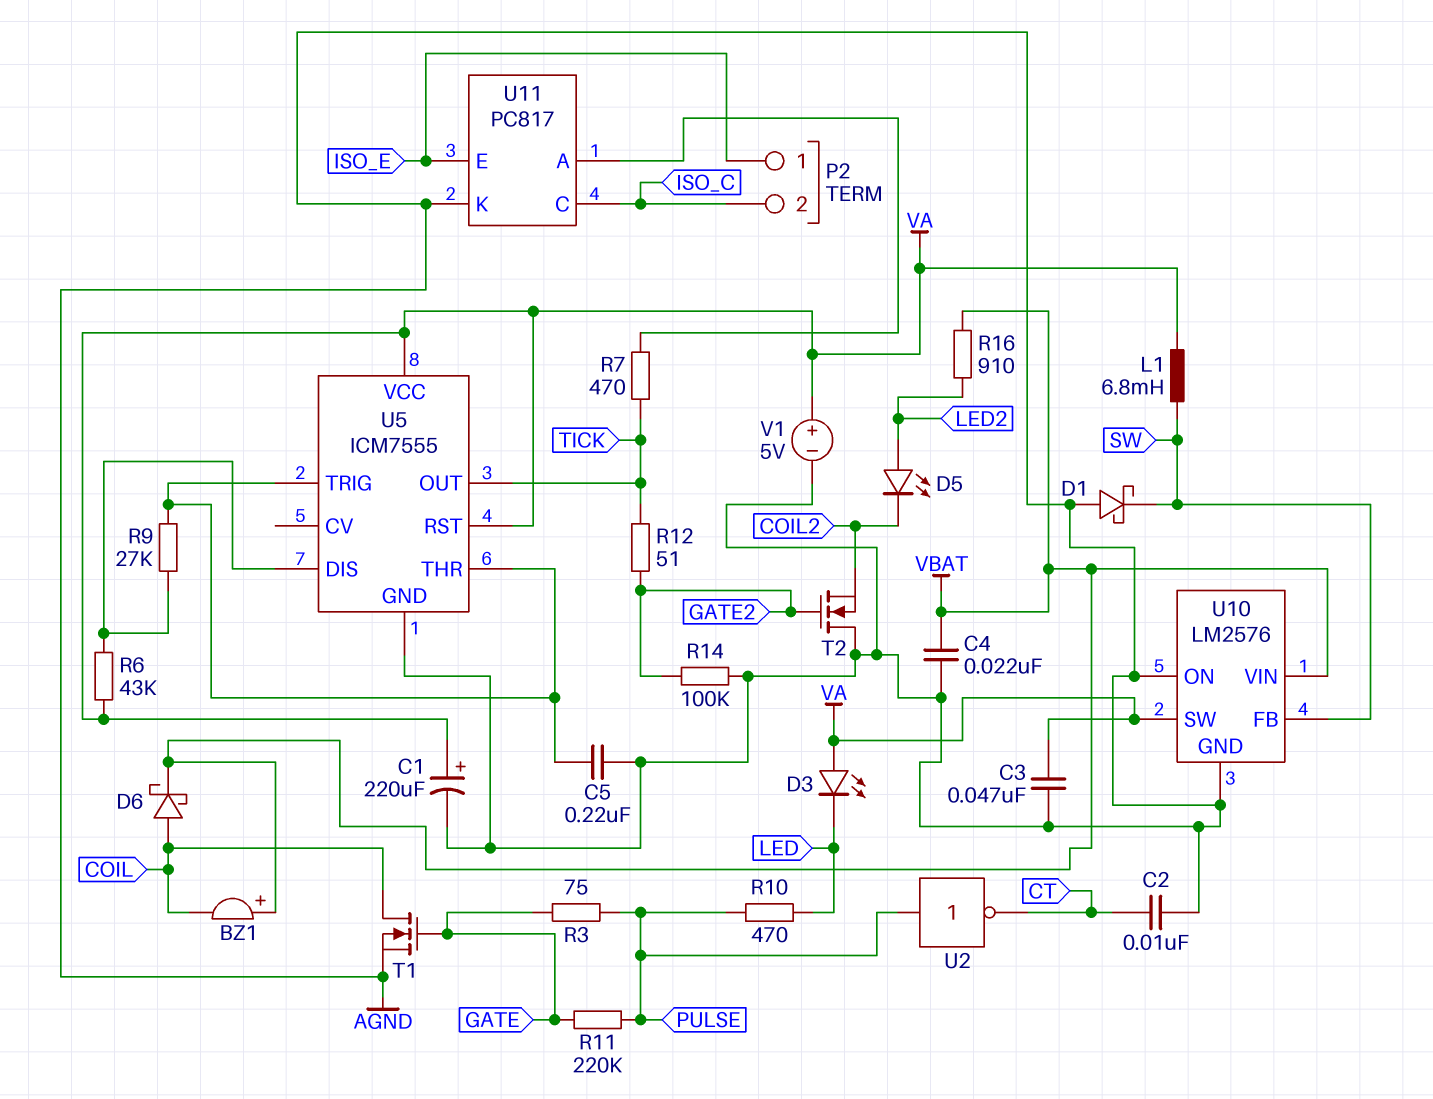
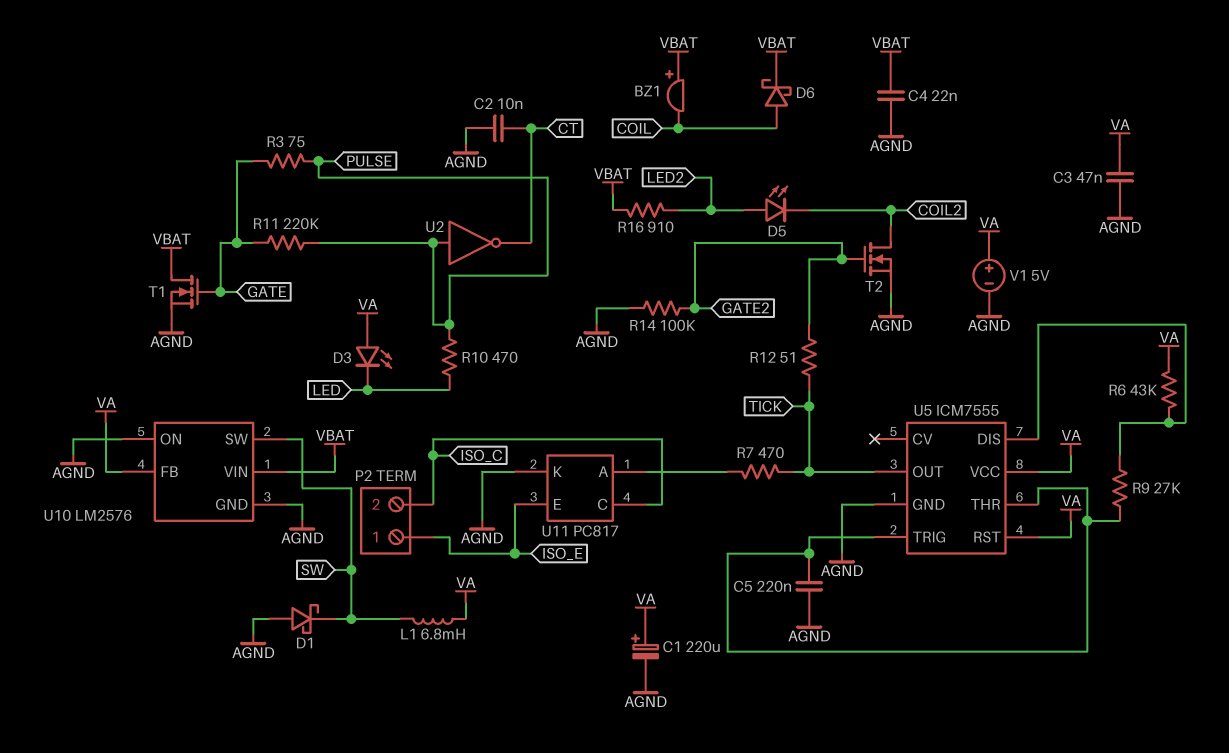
T1: NMOS (G GATE, D COIL, S AGND) -> NMOS (G GATE, D VBAT, S AGND)
T2: NMOS (G GATE2, D AGND, S COIL2) -> NMOS (G GATE2, D COIL2, S AGND)
U10 pin FB: SW -> VA
U10 pin SW: VA -> SW

